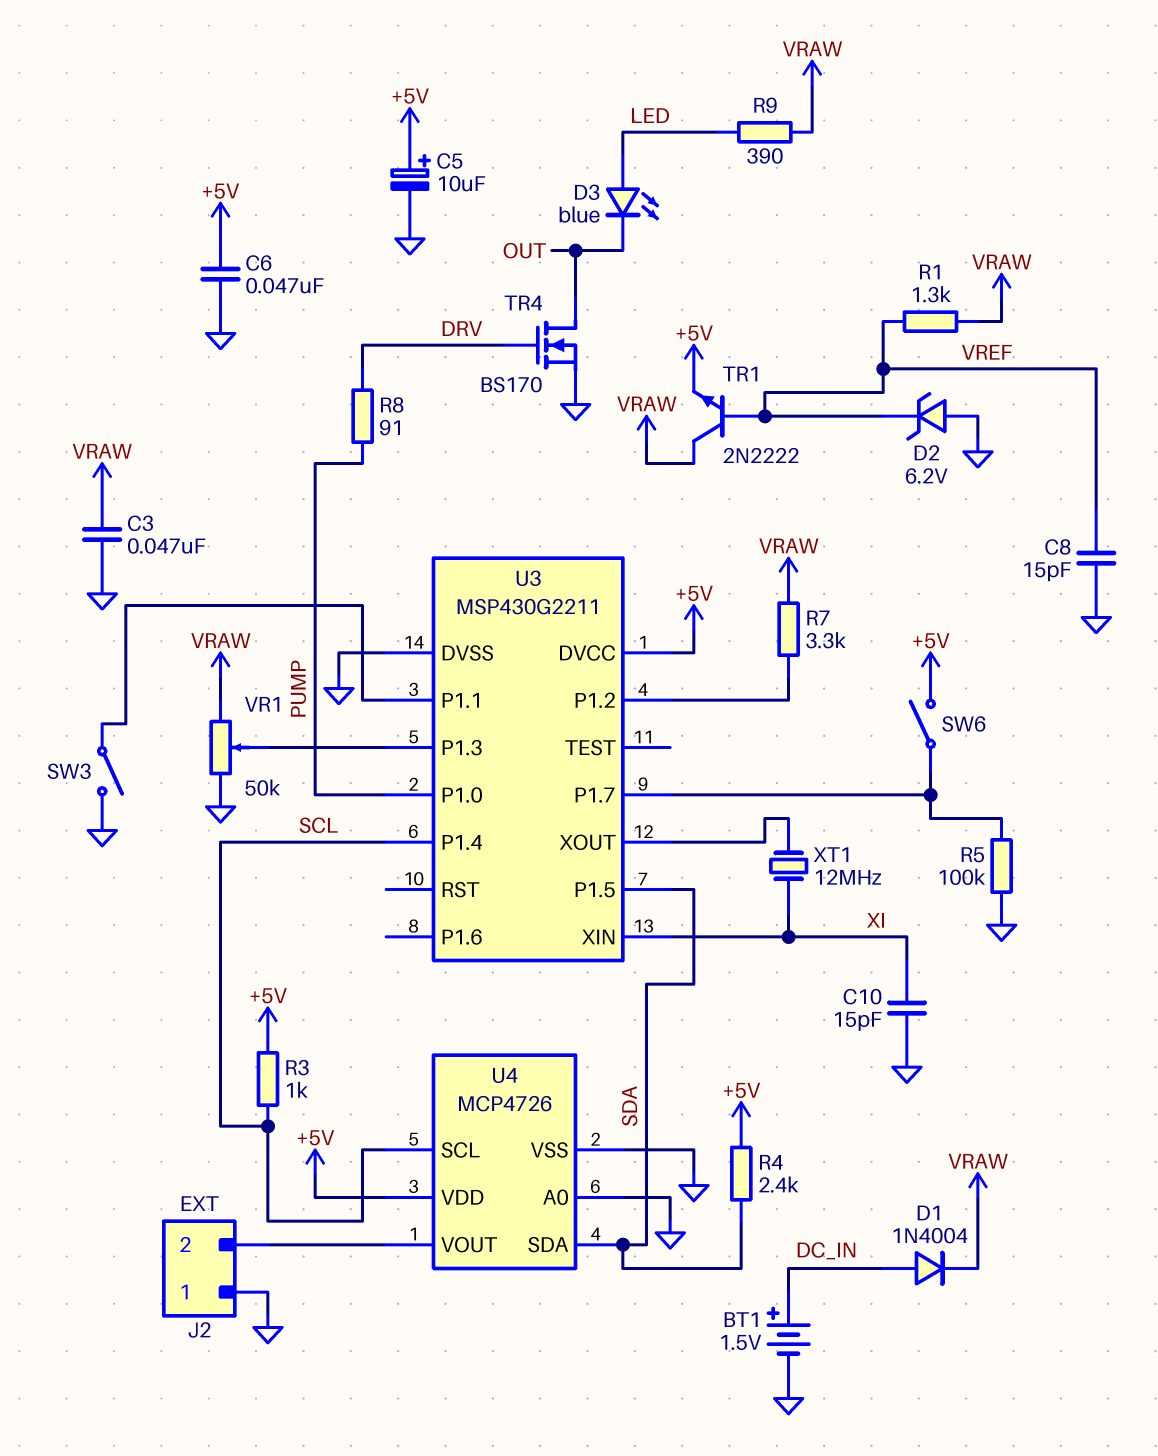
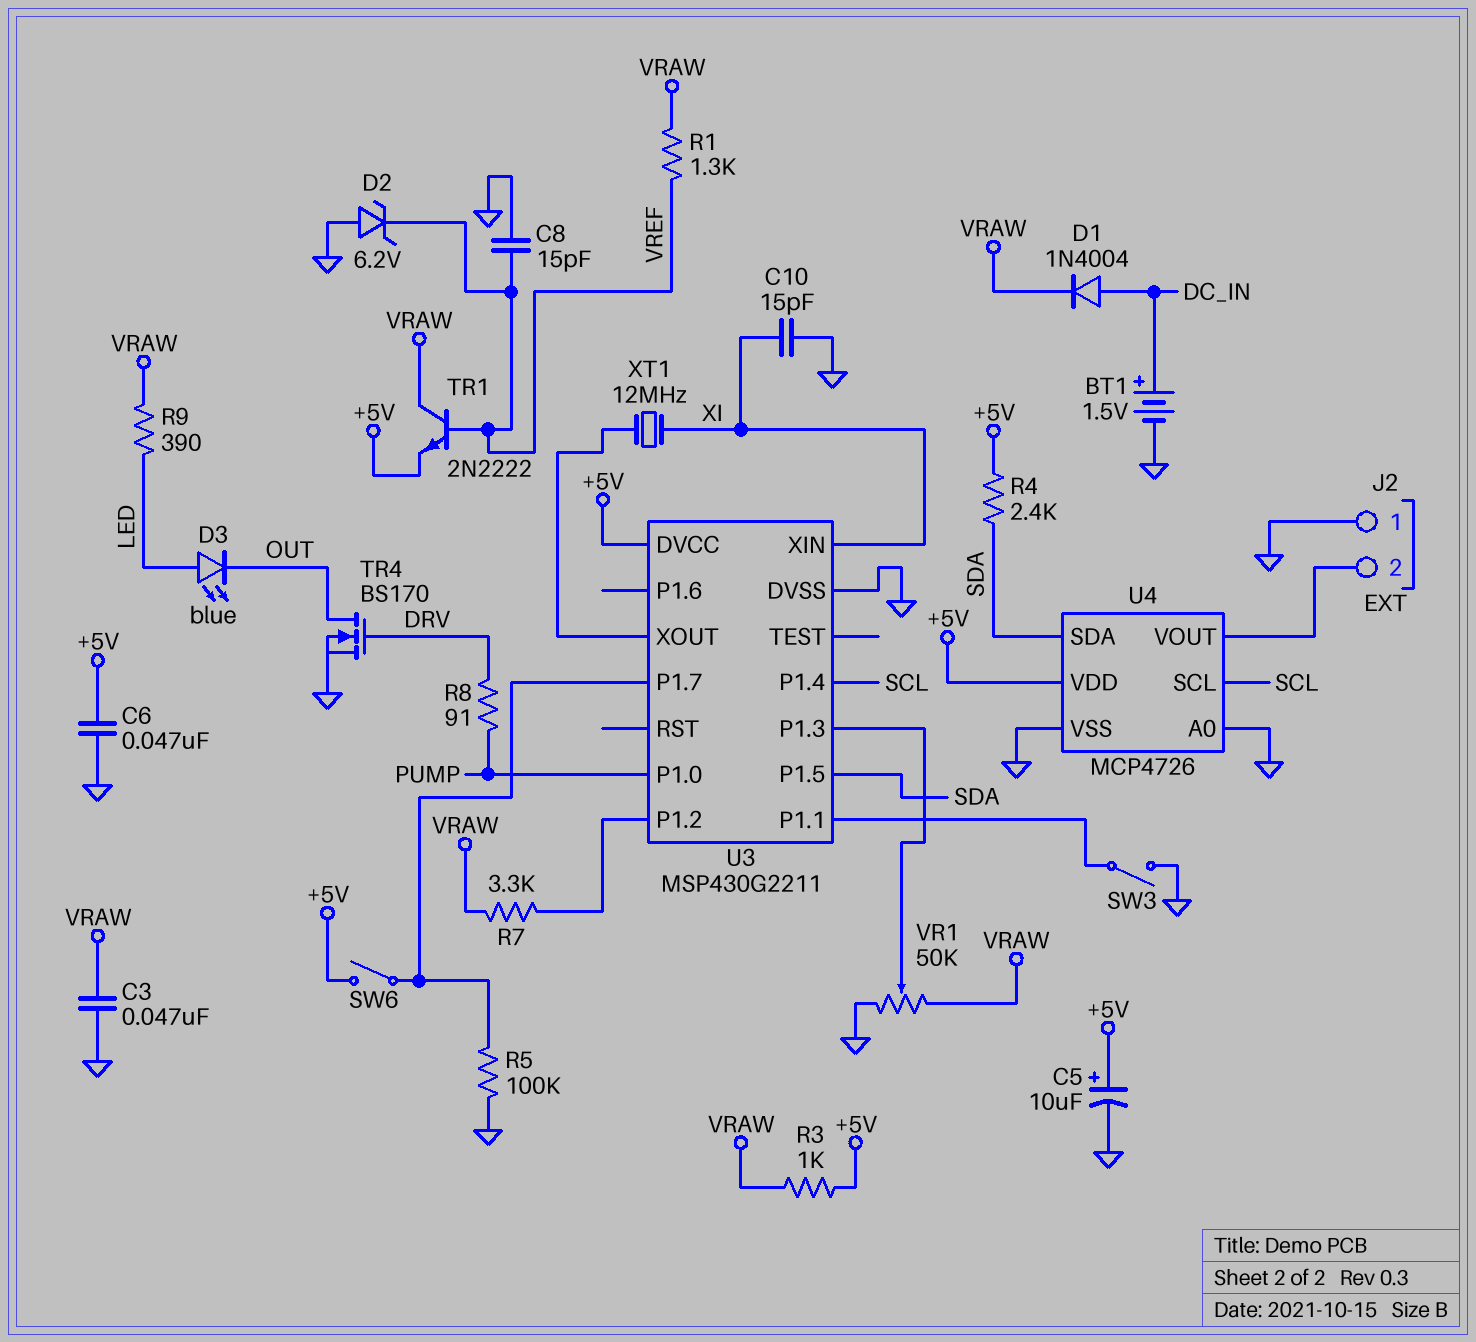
R3: 1k (+5V, SCL) -> 1k (+5V, VRAW)

